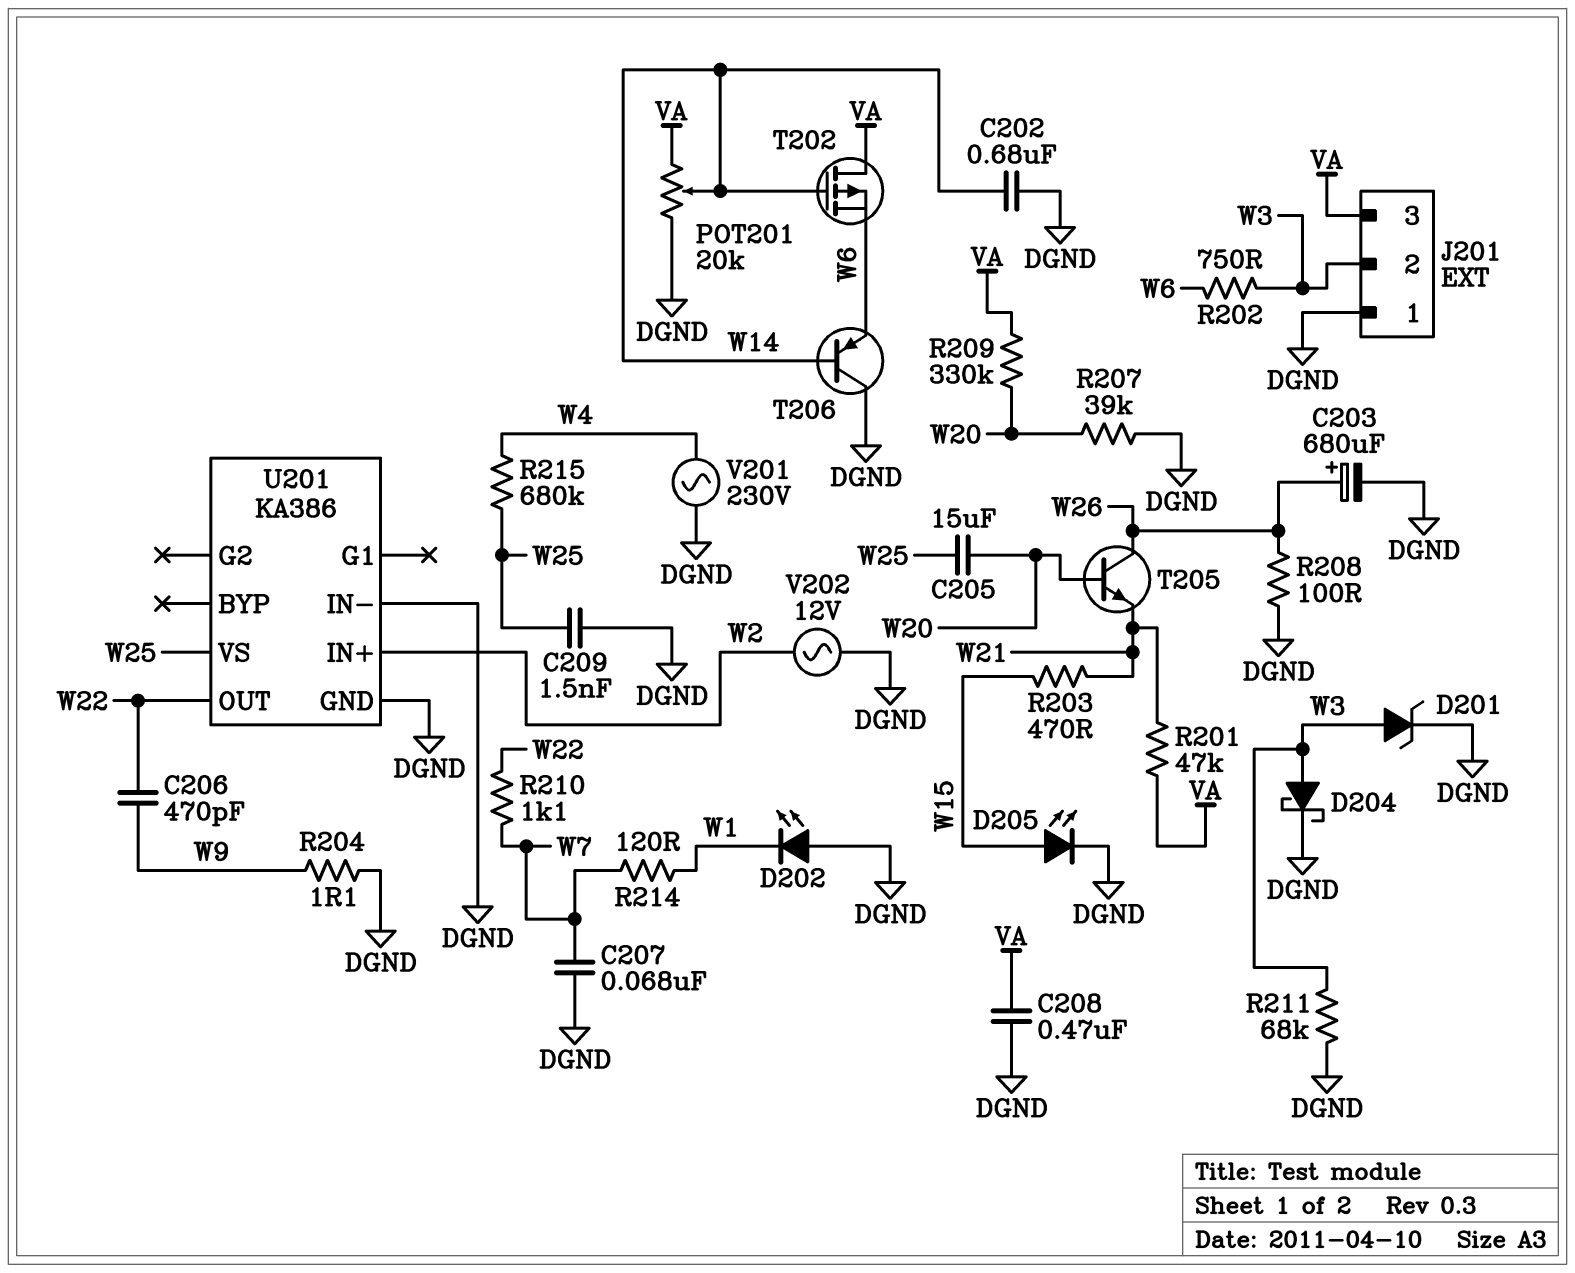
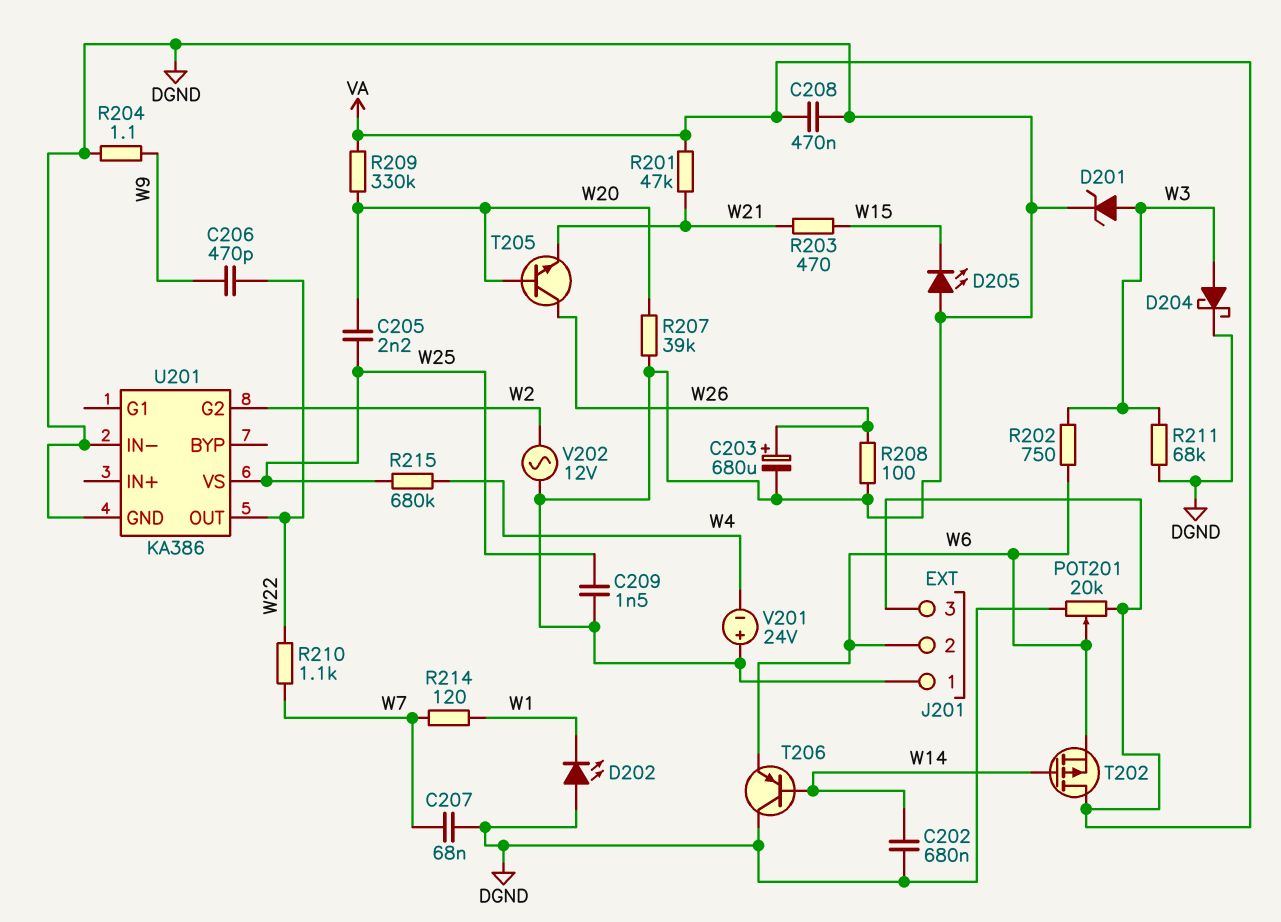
C205: 15uF (W20, W25) -> 2.2nF (W20, W25)
D205: LED (A W15, K DGND) -> LED (A DGND, K W15)
J201 pin 2: W3 -> W6
POT201: 20k (DGND, VA, wiper W14) -> 20k (DGND, VA, wiper W6)
U201 pin G2: none -> W2
U201 pin IN+: W2 -> none
V201: AC 230V (DGND, W4) -> 24V (plus DGND, minus W4)

